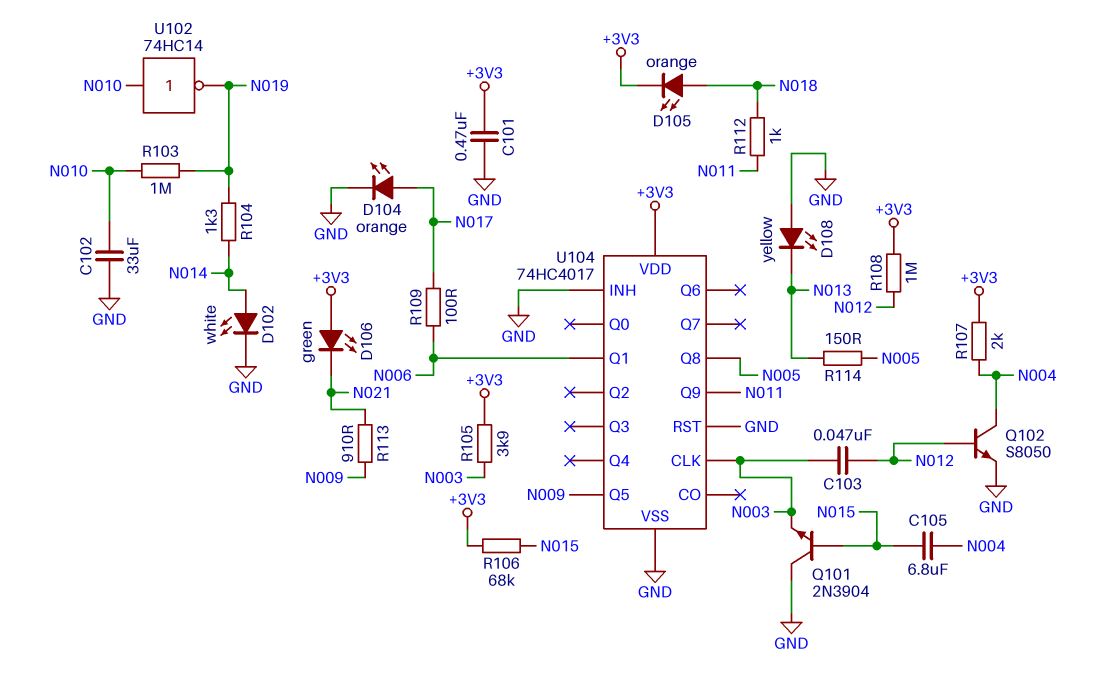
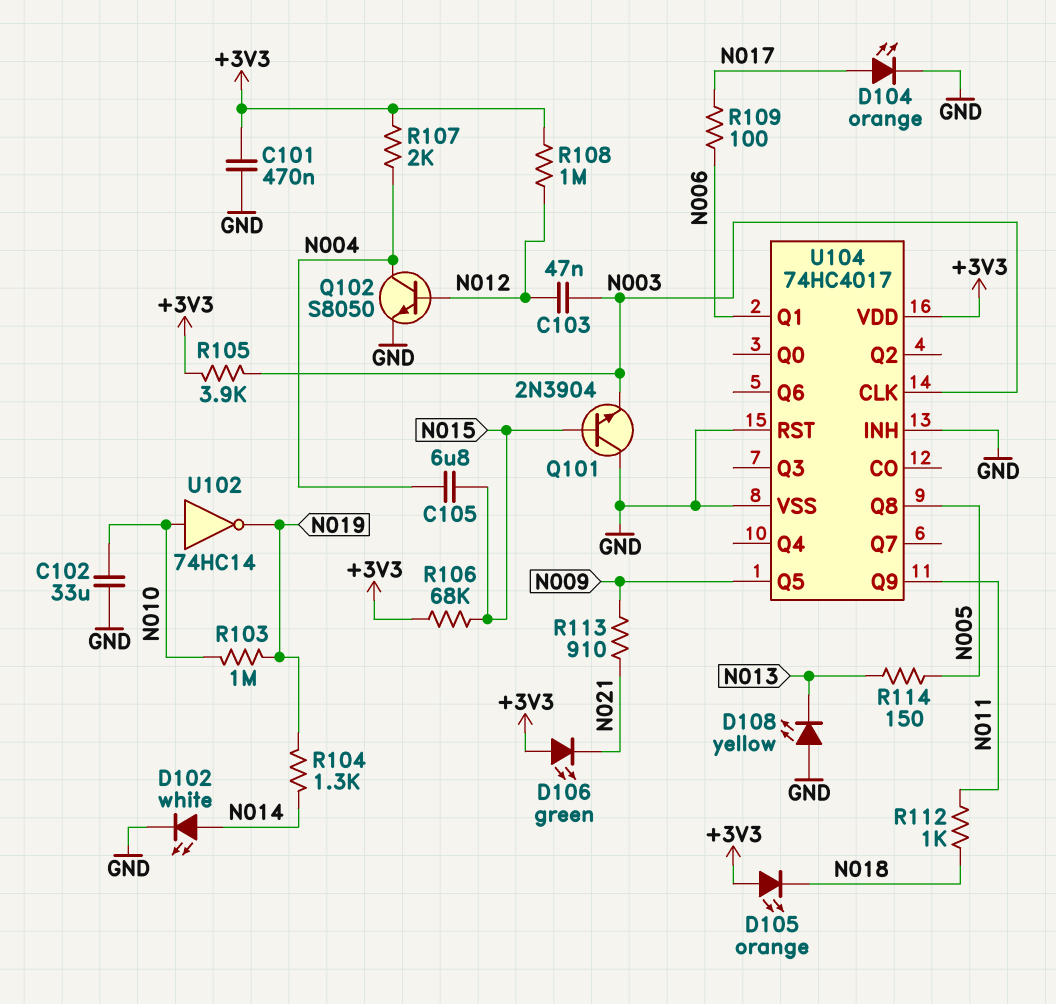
D105: LED orange (A N018, K +3V3) -> LED orange (A +3V3, K N018)

